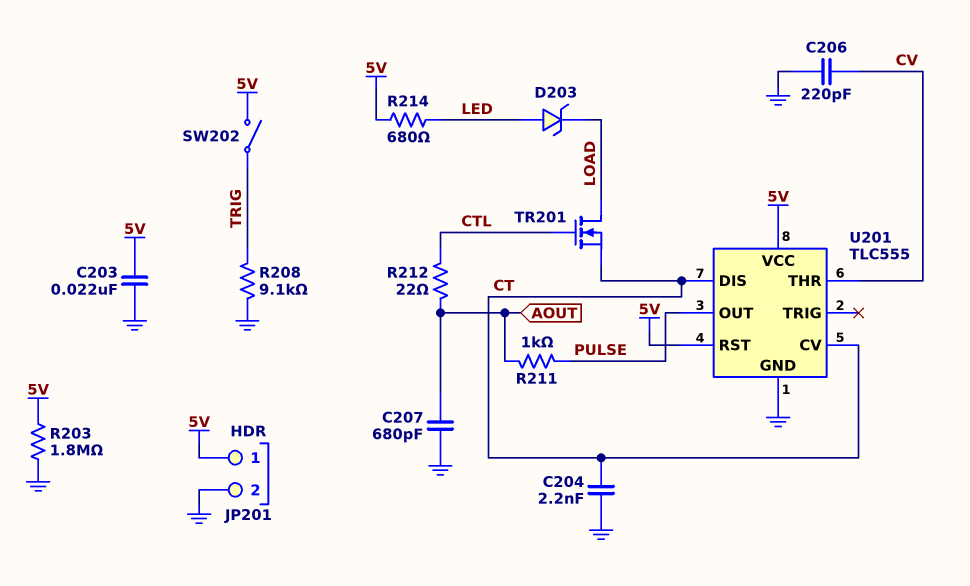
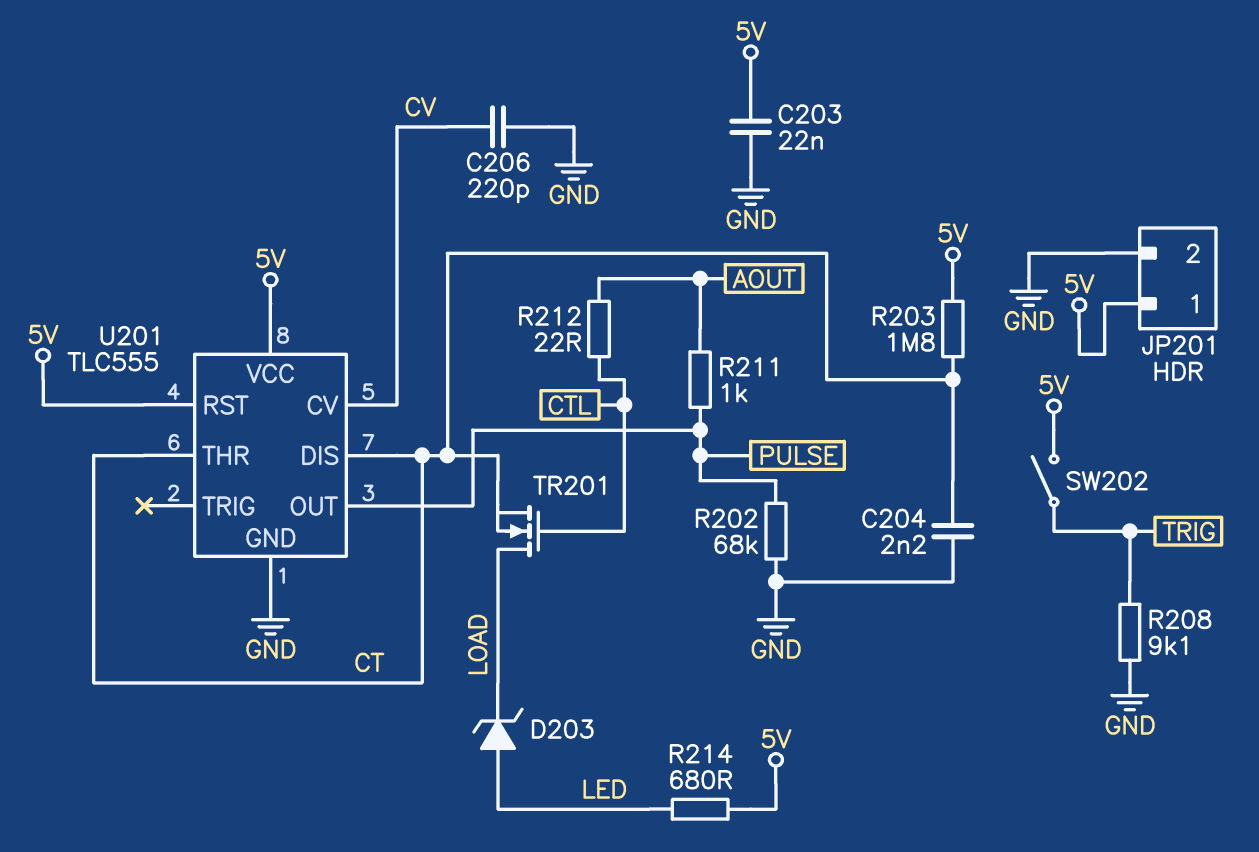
C207: 680pF (AOUT, GND) -> none
R202: none -> 68k (GND, PULSE)
R203: 1.8M (5V, GND) -> 1.8M (5V, CT)
U201 pin CV: CT -> CV
U201 pin THR: CV -> CT

